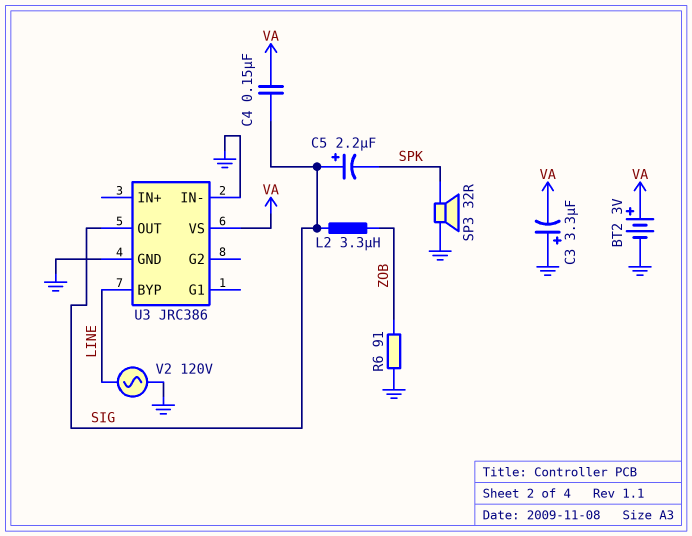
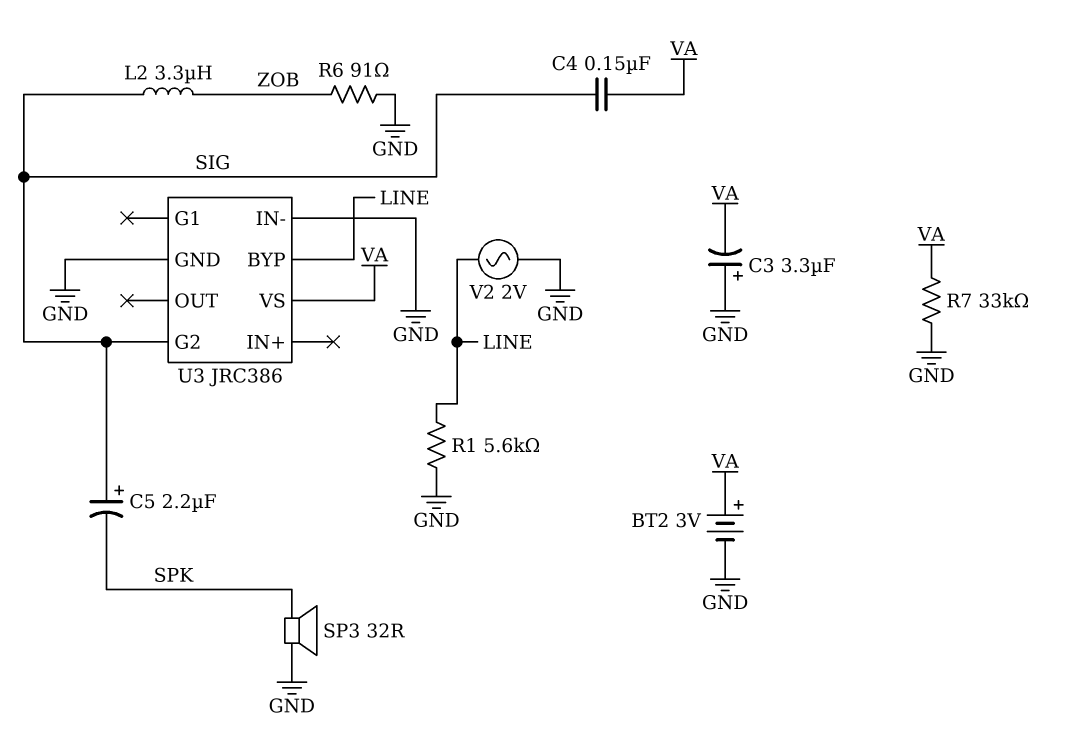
R1: none -> 5.6k (GND, LINE)
R7: none -> 33k (GND, VA)
U3 pin G2: none -> SIG
U3 pin OUT: SIG -> none
V2: AC 120V (GND, LINE) -> AC 2V (GND, LINE)

